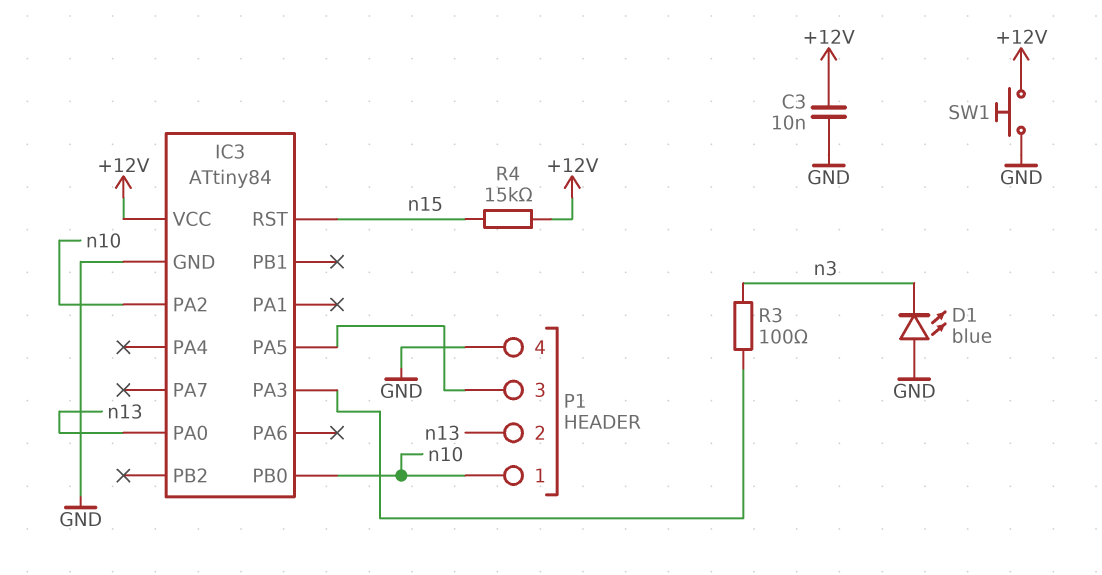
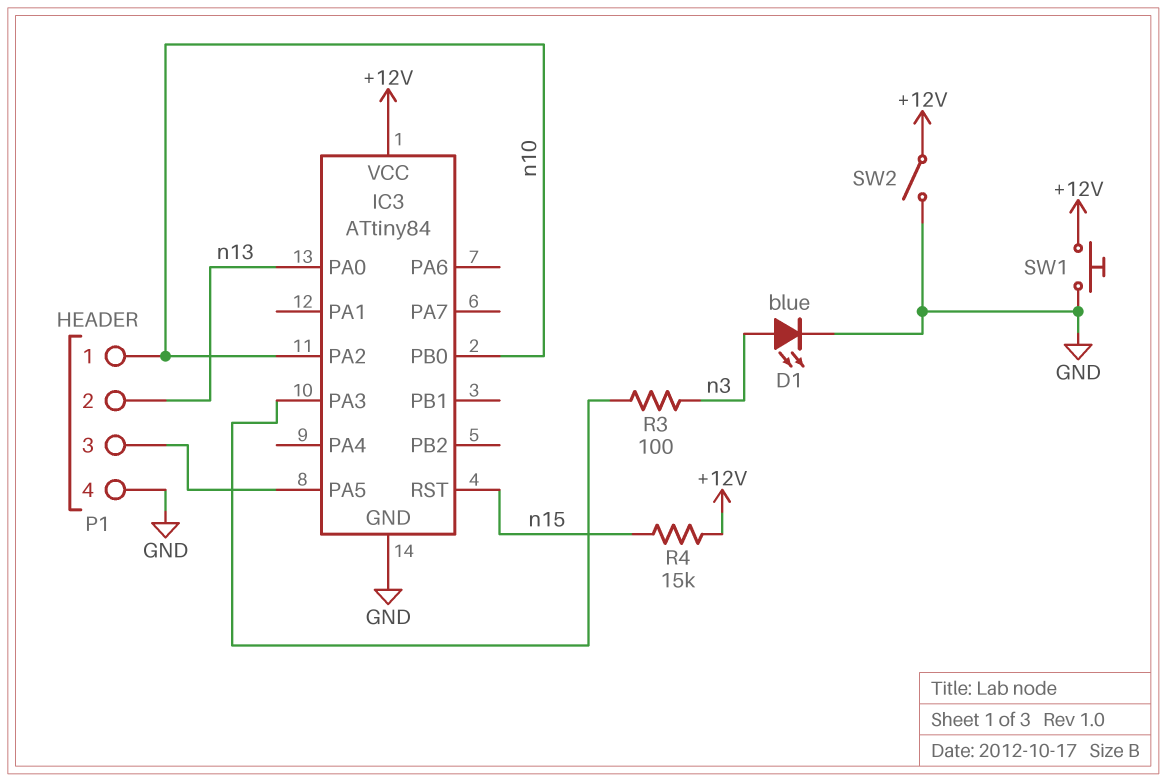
C3: 10nF (+12V, GND) -> none
D1: LED blue (A GND, K n3) -> LED blue (A n3, K GND)
SW2: none -> switch (+12V, GND)

